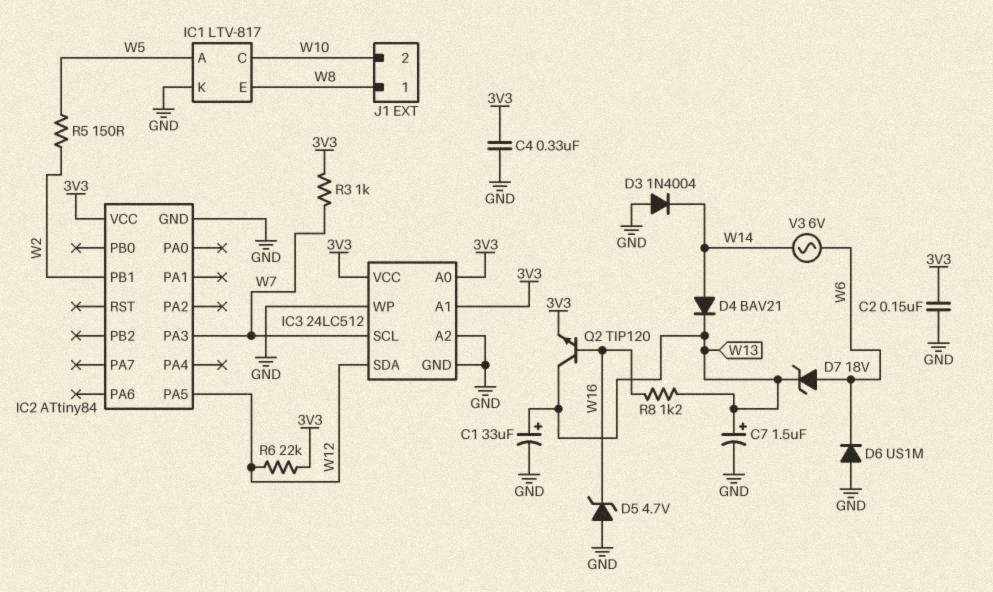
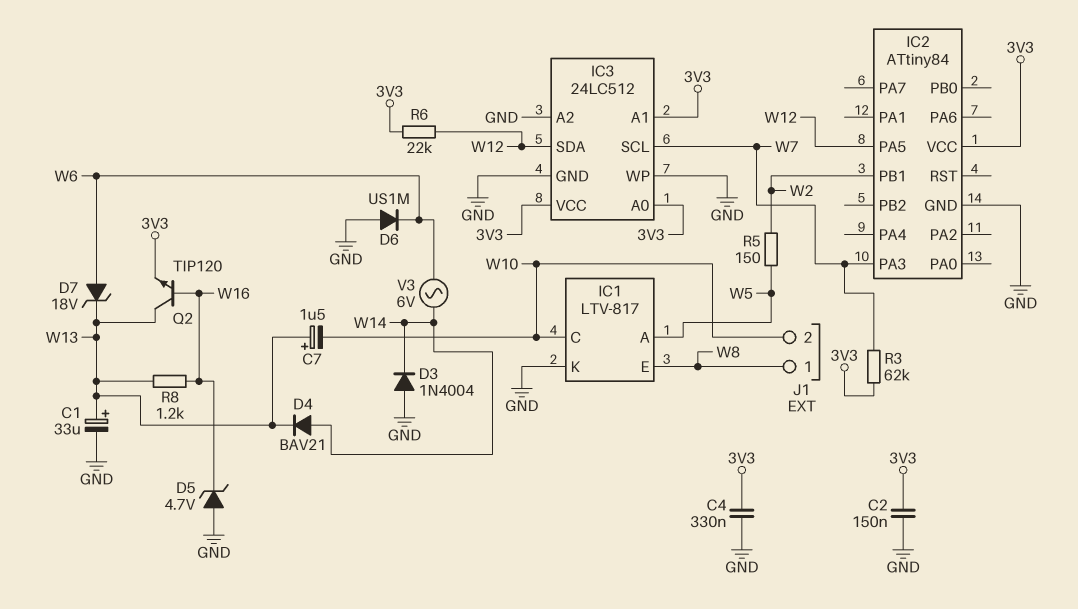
C7: 1.5uF (plus W13, minus GND) -> 1.5uF (plus W13, minus W10)
R3: 1k (3V3, W7) -> 62k (3V3, W7)

